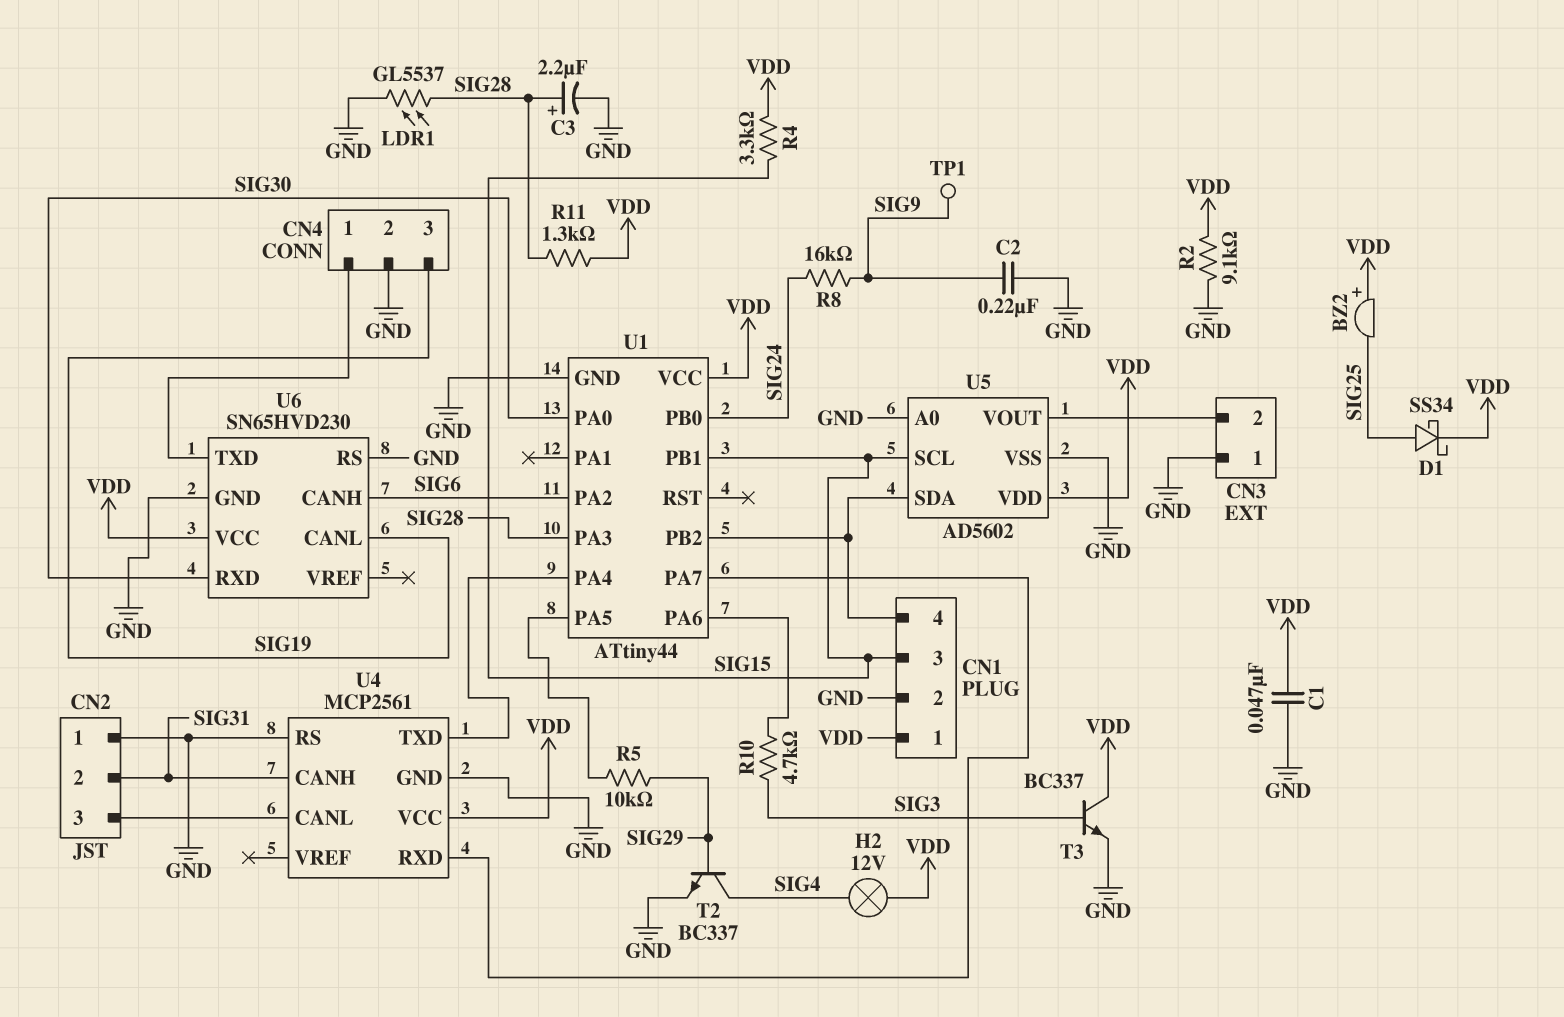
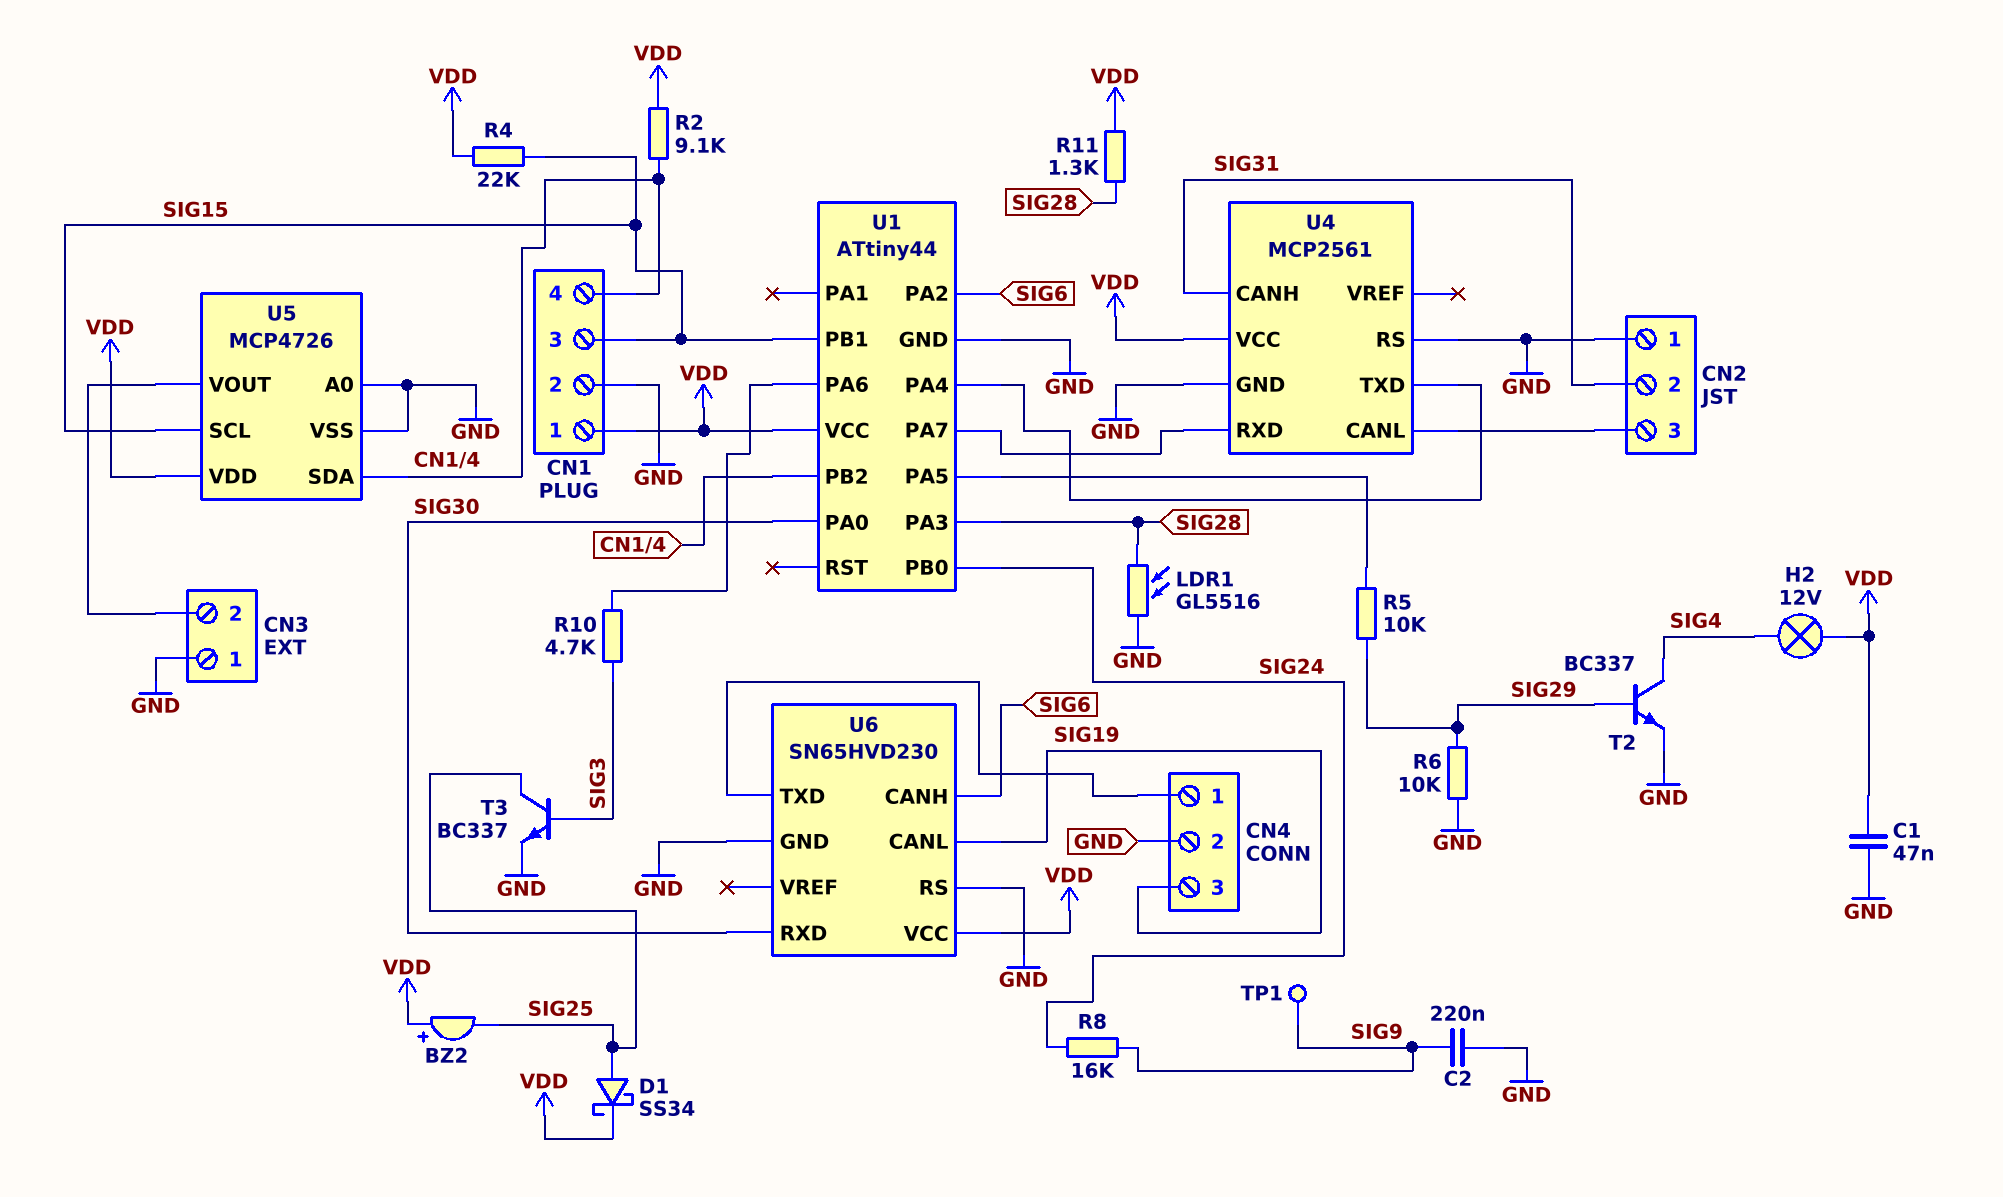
C3: 2.2uF (plus SIG28, minus GND) -> none
LDR1: GL5537 (GND, SIG28) -> GL5516 (GND, SIG28)
R2: 9.1k (GND, VDD) -> 9.1k (CN1/4, VDD)
R4: 3.3k (SIG15, VDD) -> 22k (SIG15, VDD)
R6: none -> 10k (GND, SIG29)
T3: NPN BC337 (B SIG3, C VDD, E GND) -> NPN BC337 (B SIG3, C SIG25, E GND)
U5: AD5602 -> MCP4726

